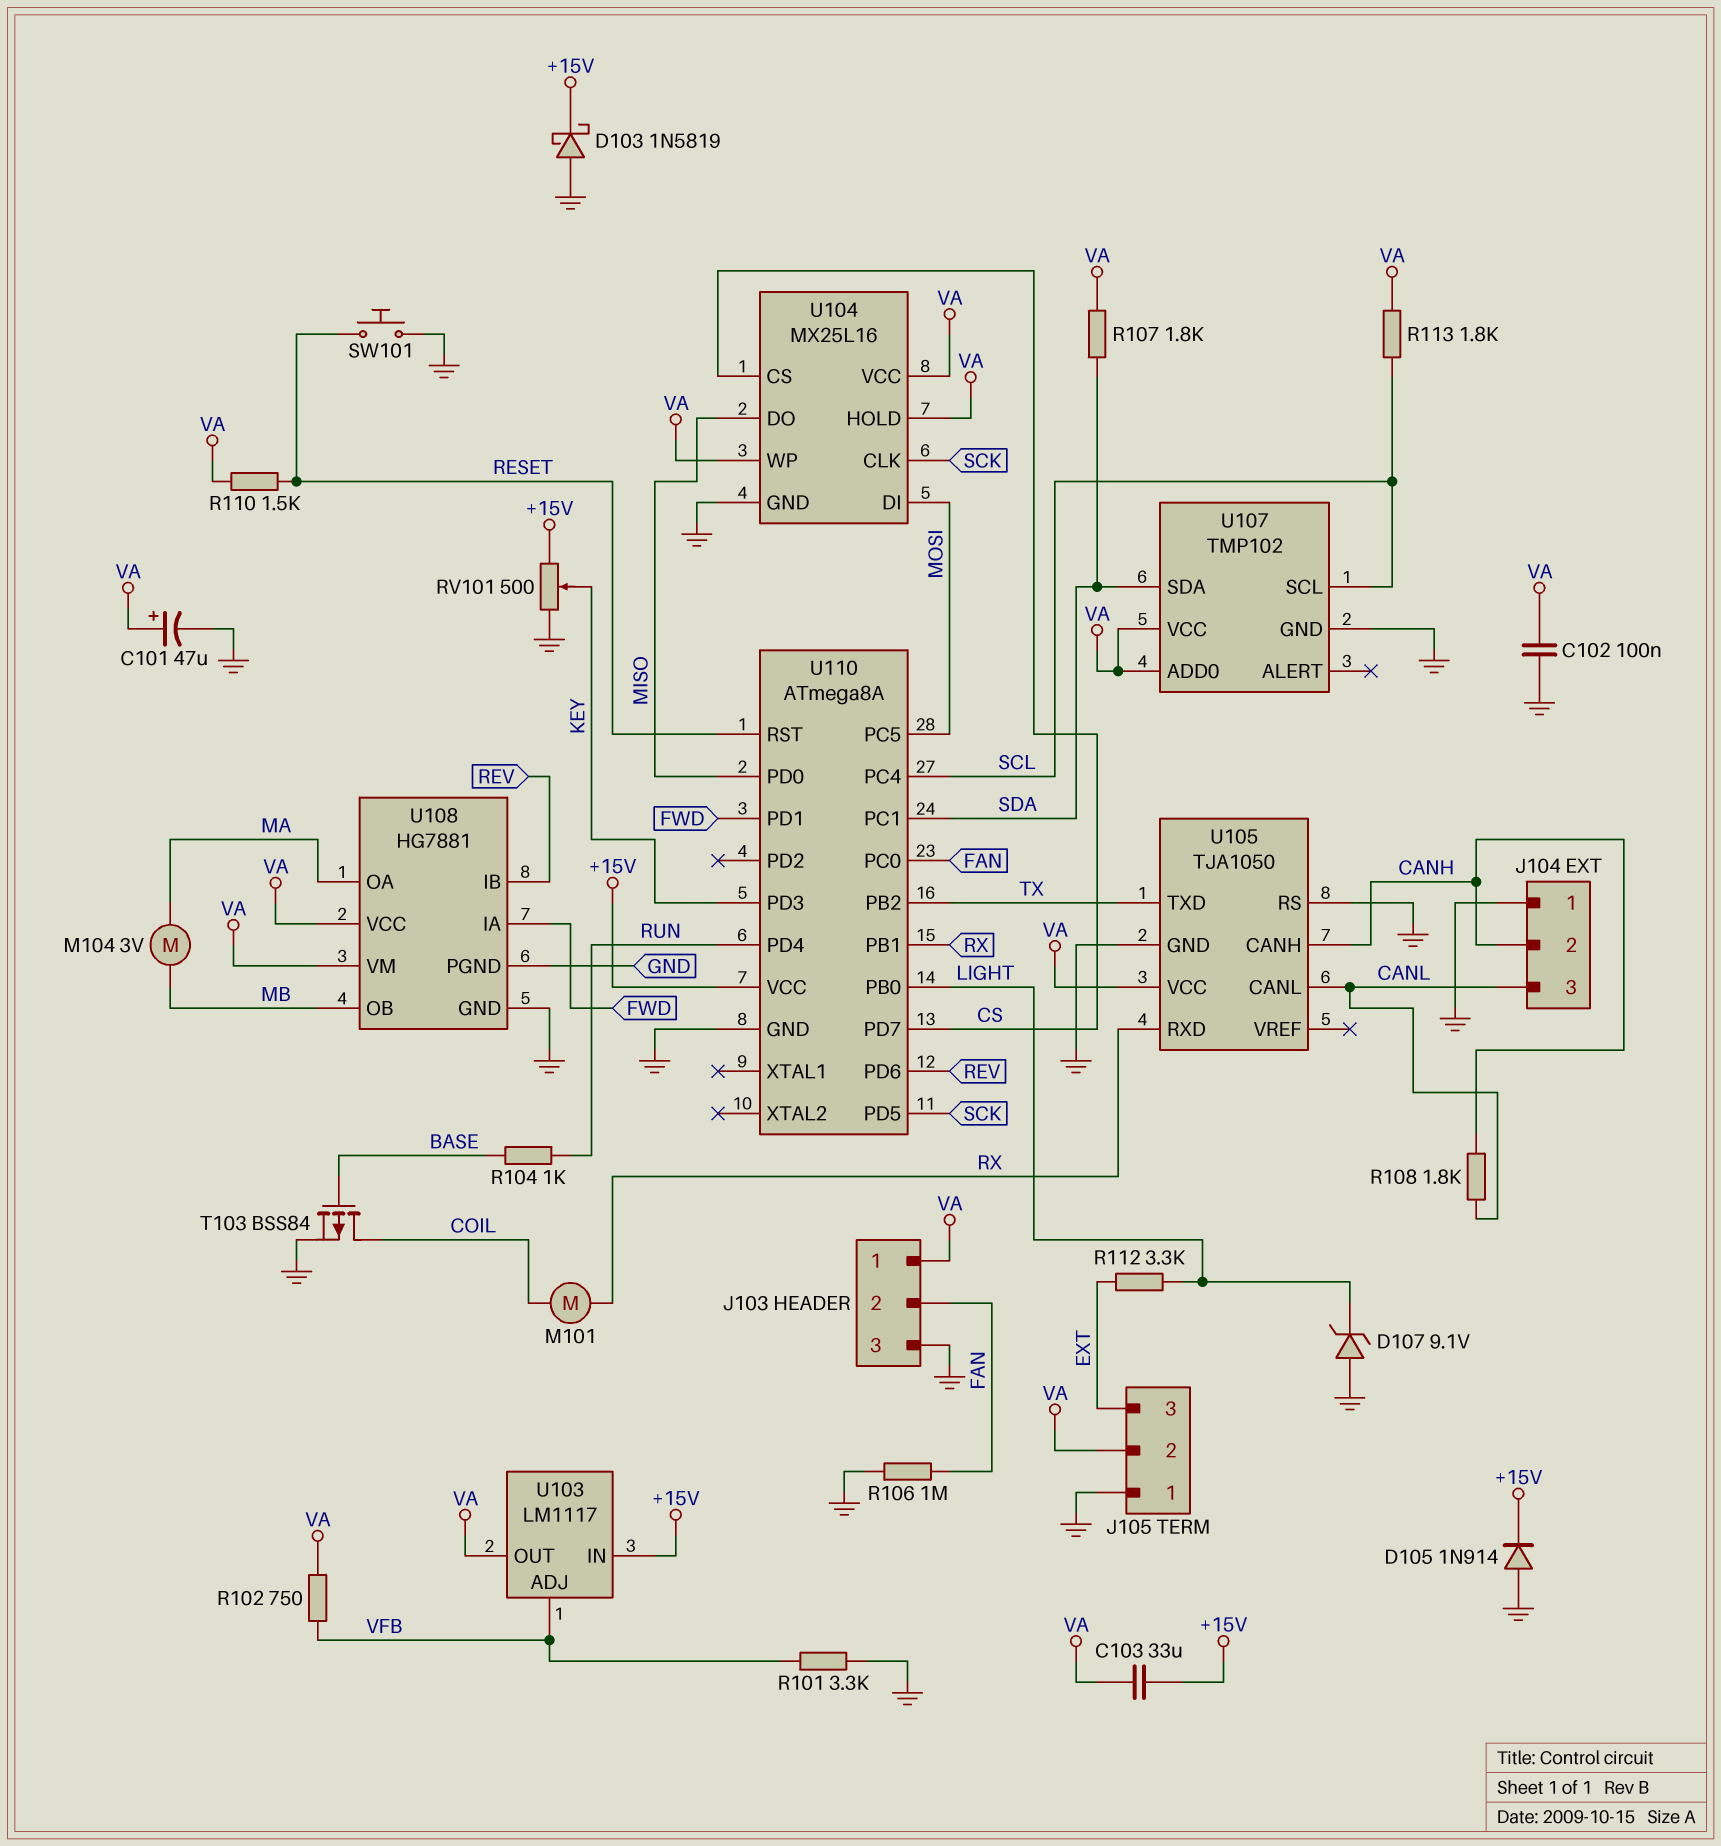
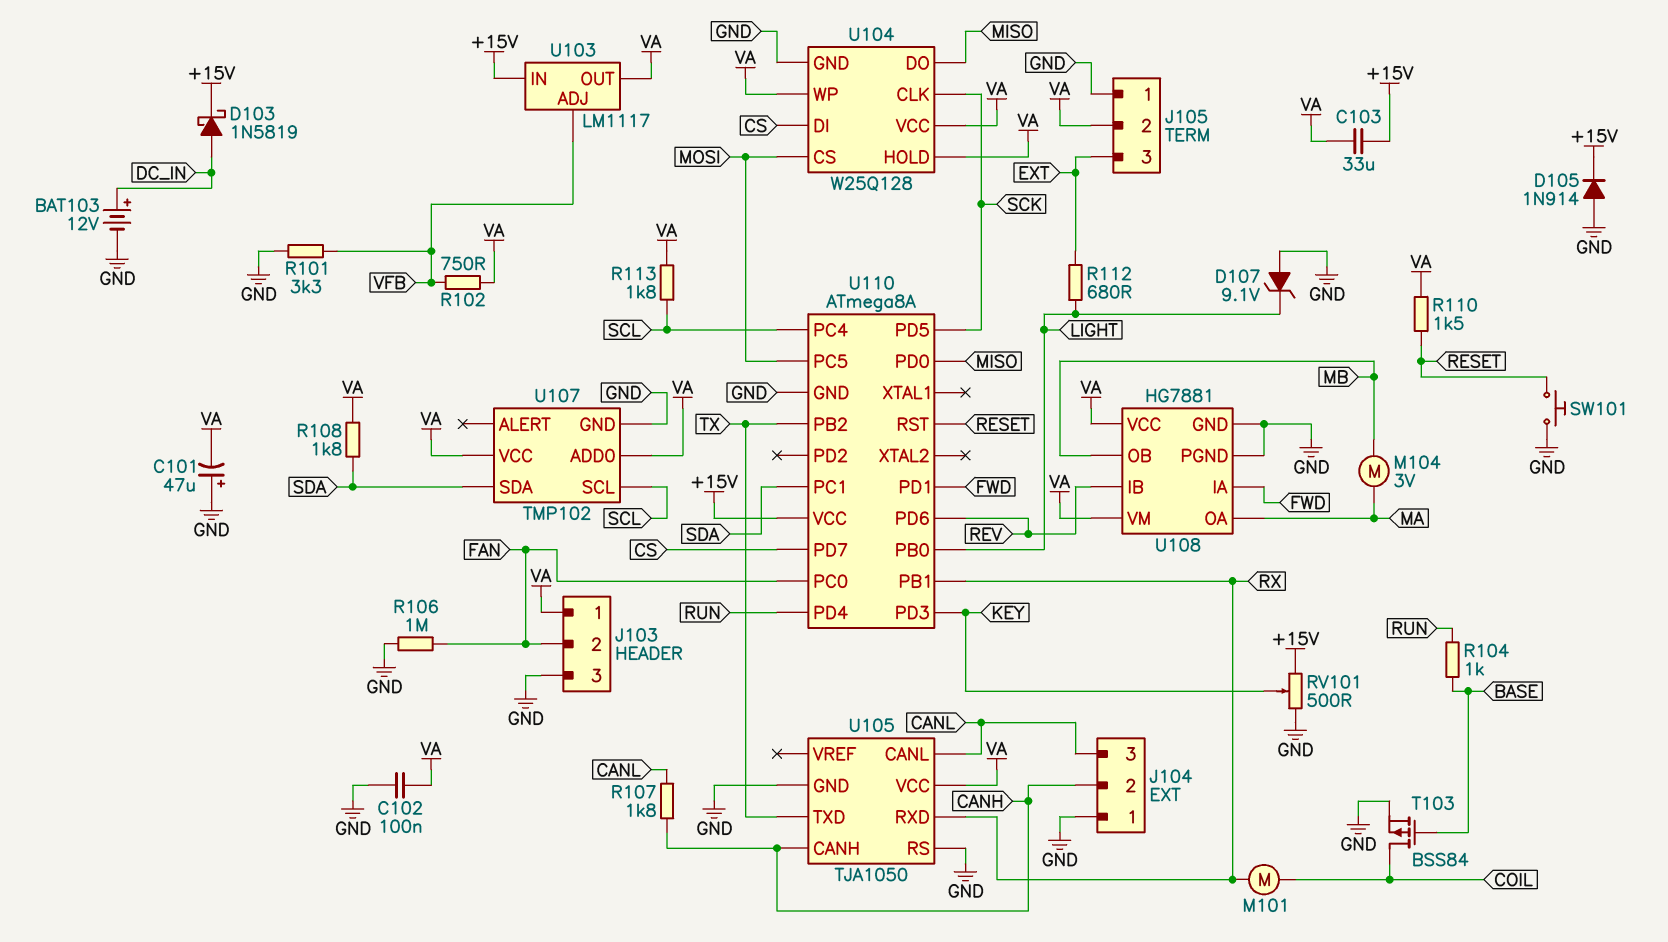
BAT103: none -> 12V (plus DC_IN, minus GND)
C101: 47uF (plus VA, minus GND) -> 47uF (plus GND, minus VA)
D103: schottky 1N5819 (A GND, K +15V) -> schottky 1N5819 (A DC_IN, K +15V)
R107: 1.8k (SDA, VA) -> 1.8k (CANH, CANL)
R108: 1.8k (CANH, CANL) -> 1.8k (SDA, VA)
R112: 3.3k (EXT, LIGHT) -> 680 (EXT, LIGHT)
U104: MX25L16 -> W25Q128
U104 pin CS: CS -> MOSI
U104 pin DI: MOSI -> CS

